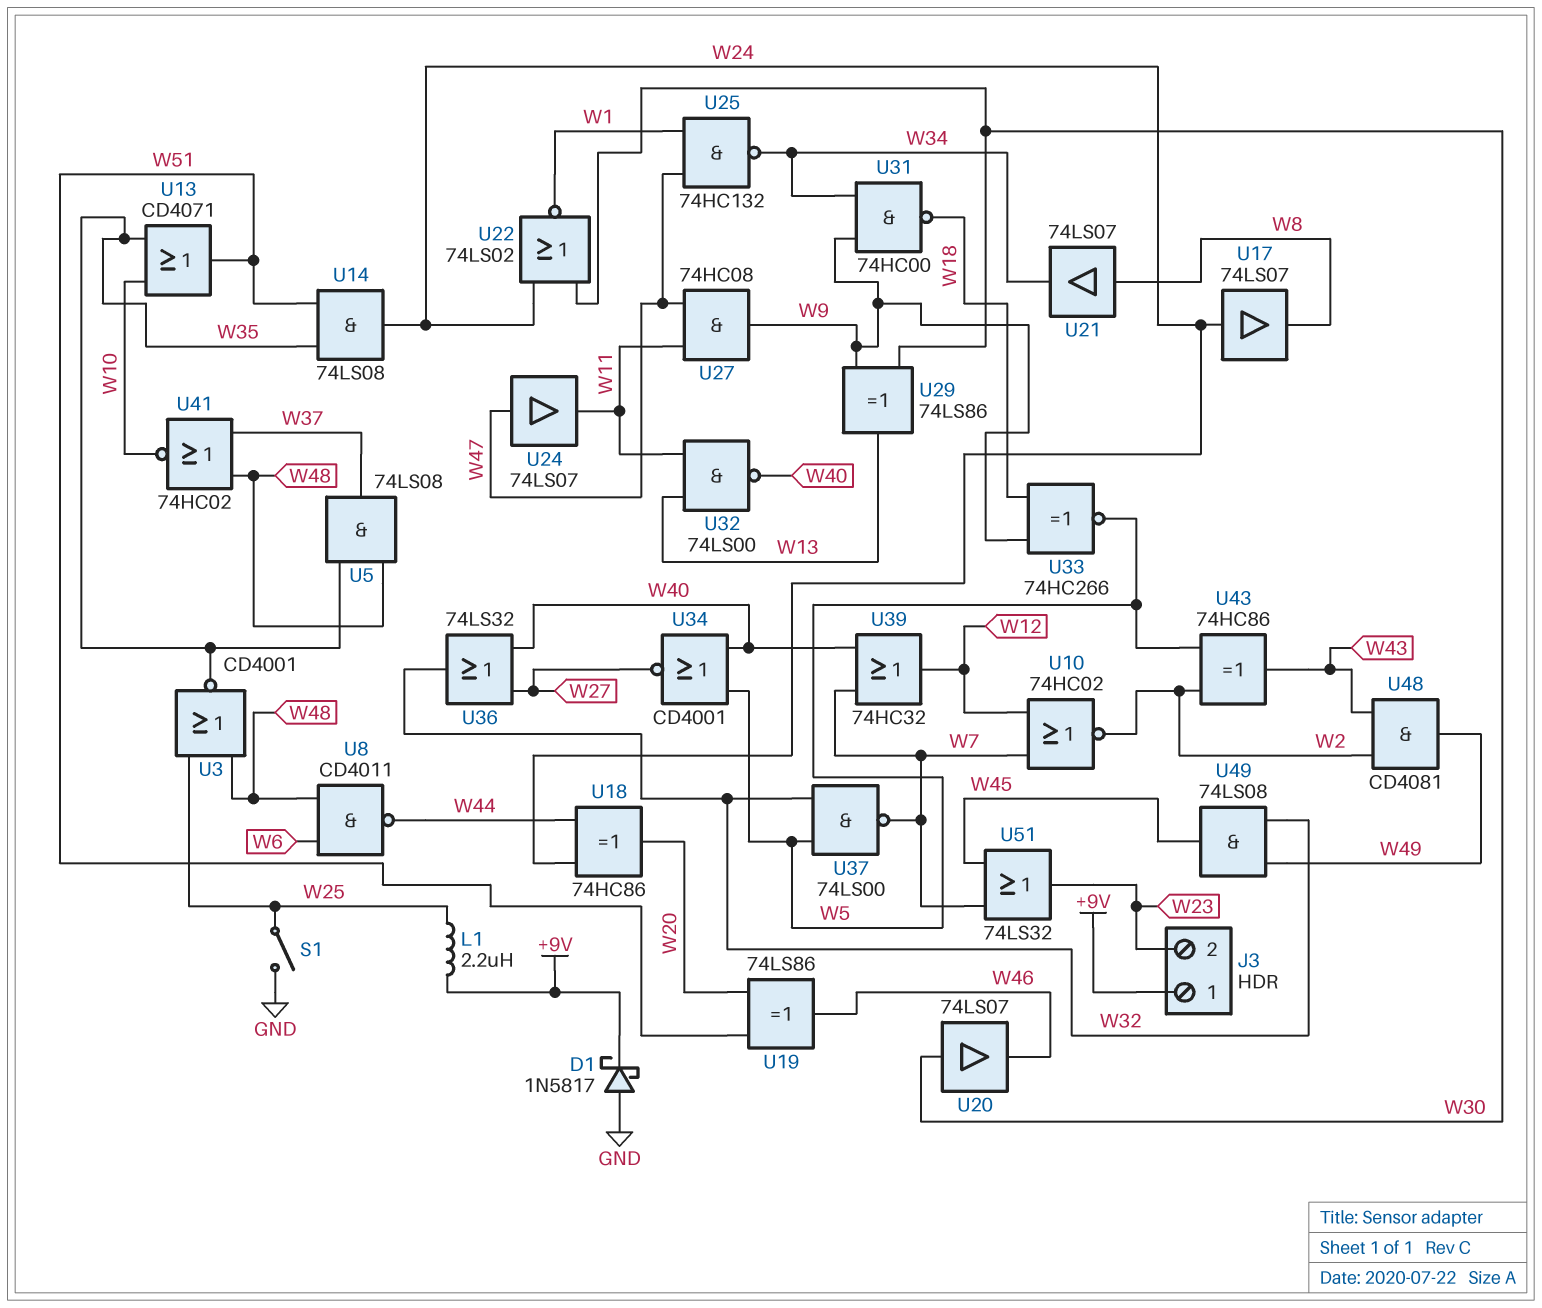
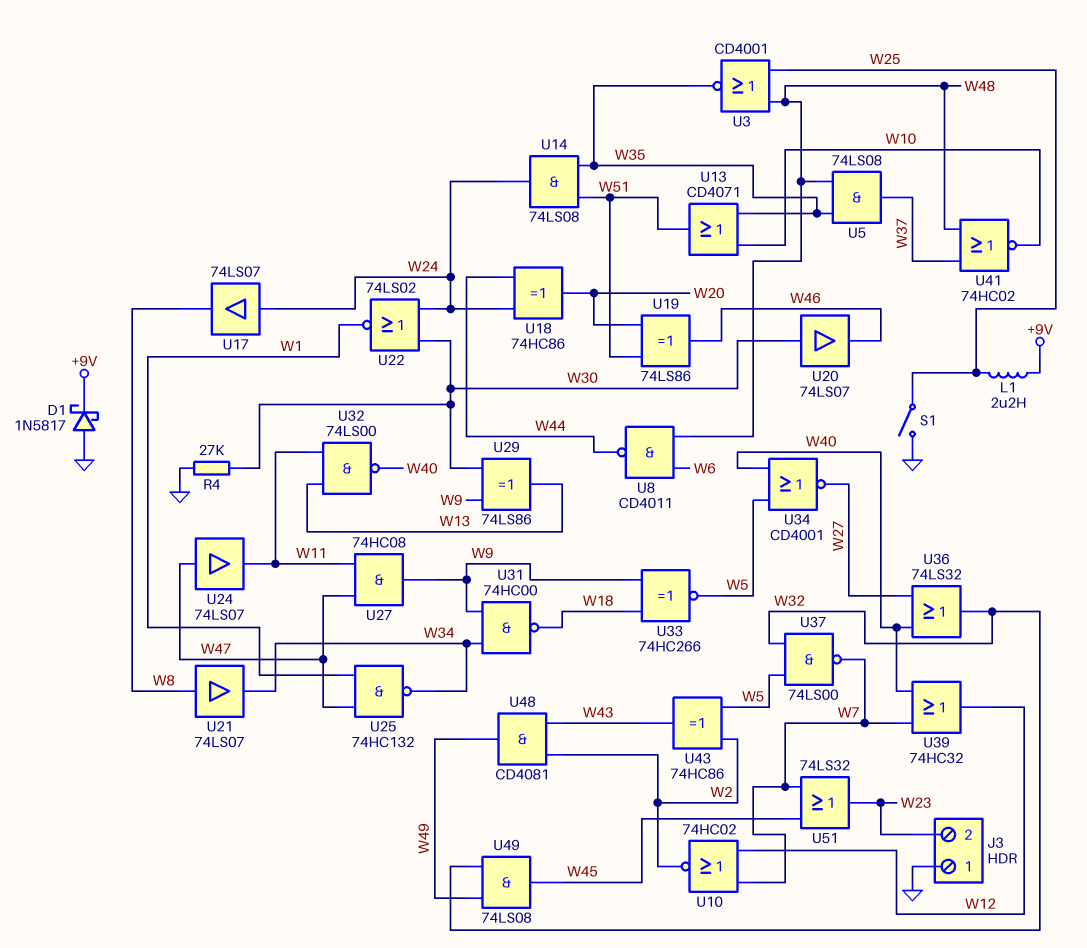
J3 pin 1: +9V -> GND
R4: none -> 27k (GND, W30)

